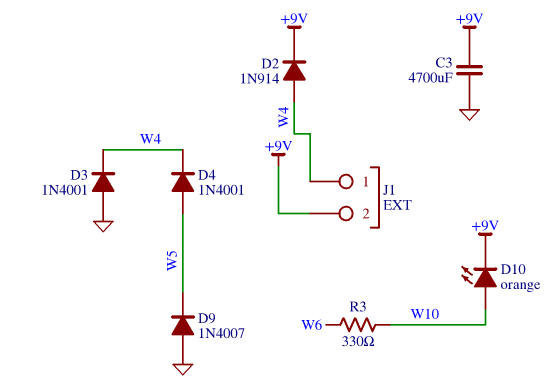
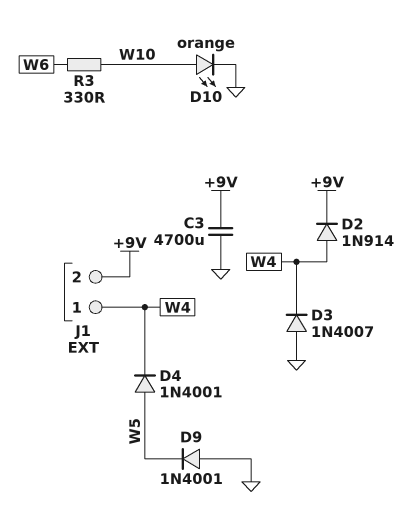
D3: diode 1N4001 (A GND, K W4) -> diode 1N4007 (A GND, K W4)
D9: diode 1N4007 (A GND, K W5) -> diode 1N4001 (A GND, K W5)
D10: LED orange (A W10, K +9V) -> LED orange (A W10, K GND)

